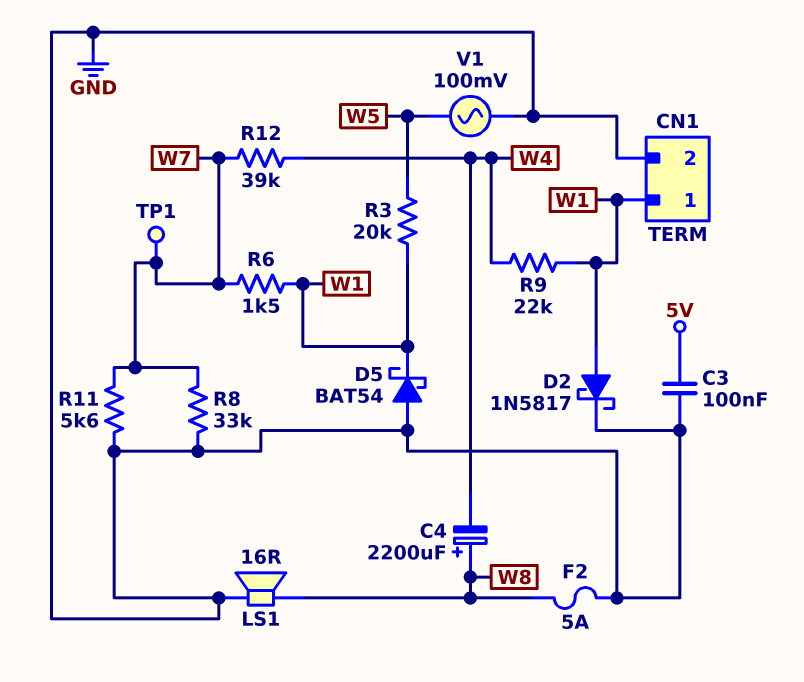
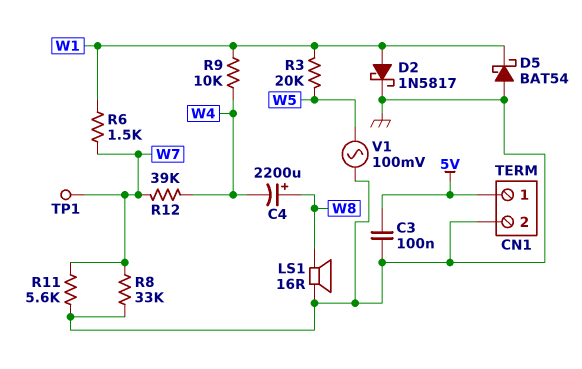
CN1 pin 1: W1 -> 5V
F2: 5A (GND, W8) -> none
R9: 22k (W1, W4) -> 10k (W1, W4)

